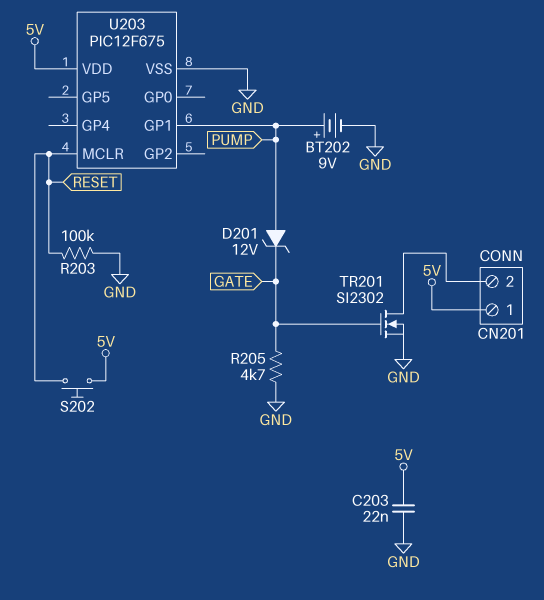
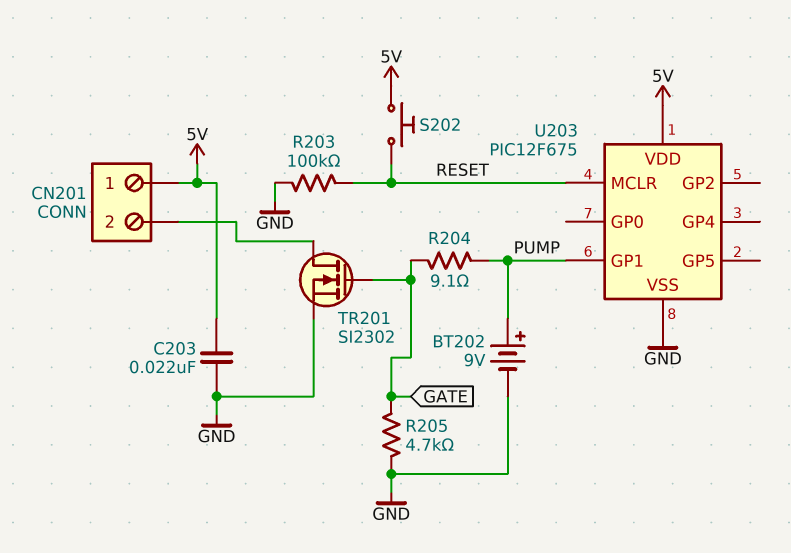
D201: zener 12V (A PUMP, K GATE) -> none
R204: none -> 9.1 (GATE, PUMP)

